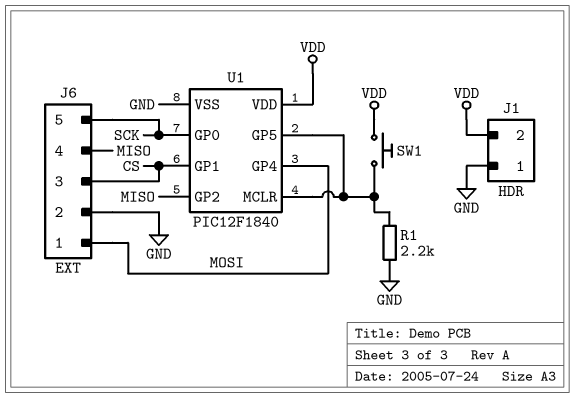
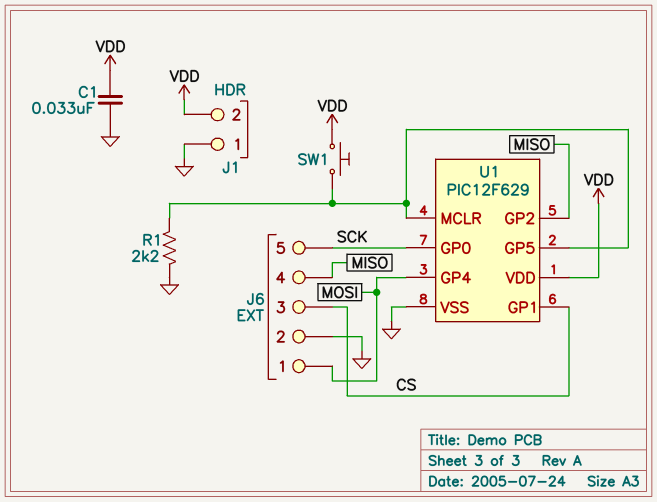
C1: none -> 33nF (GND, VDD)
U1: PIC12F1840 -> PIC12F629

